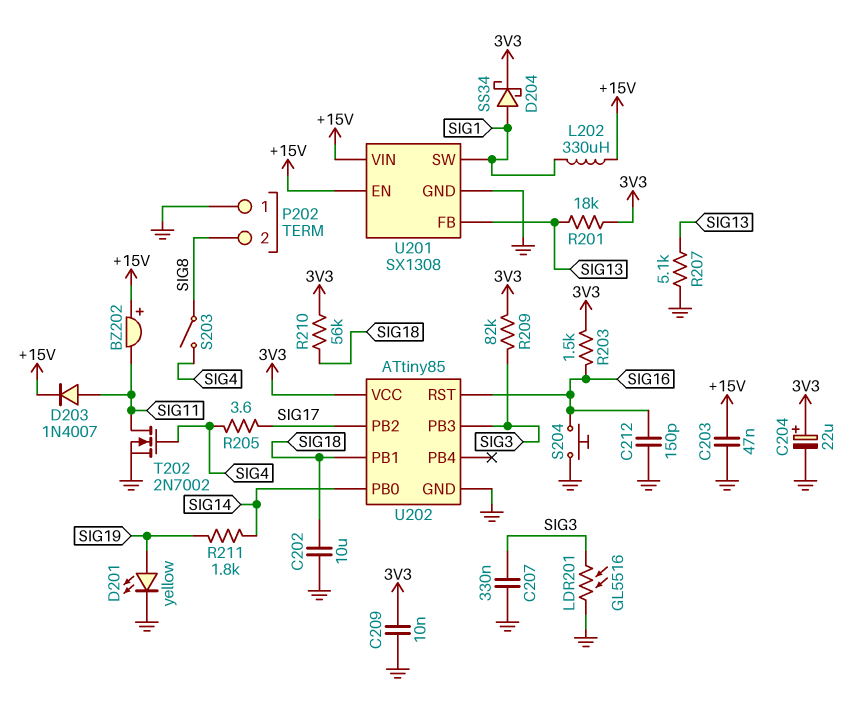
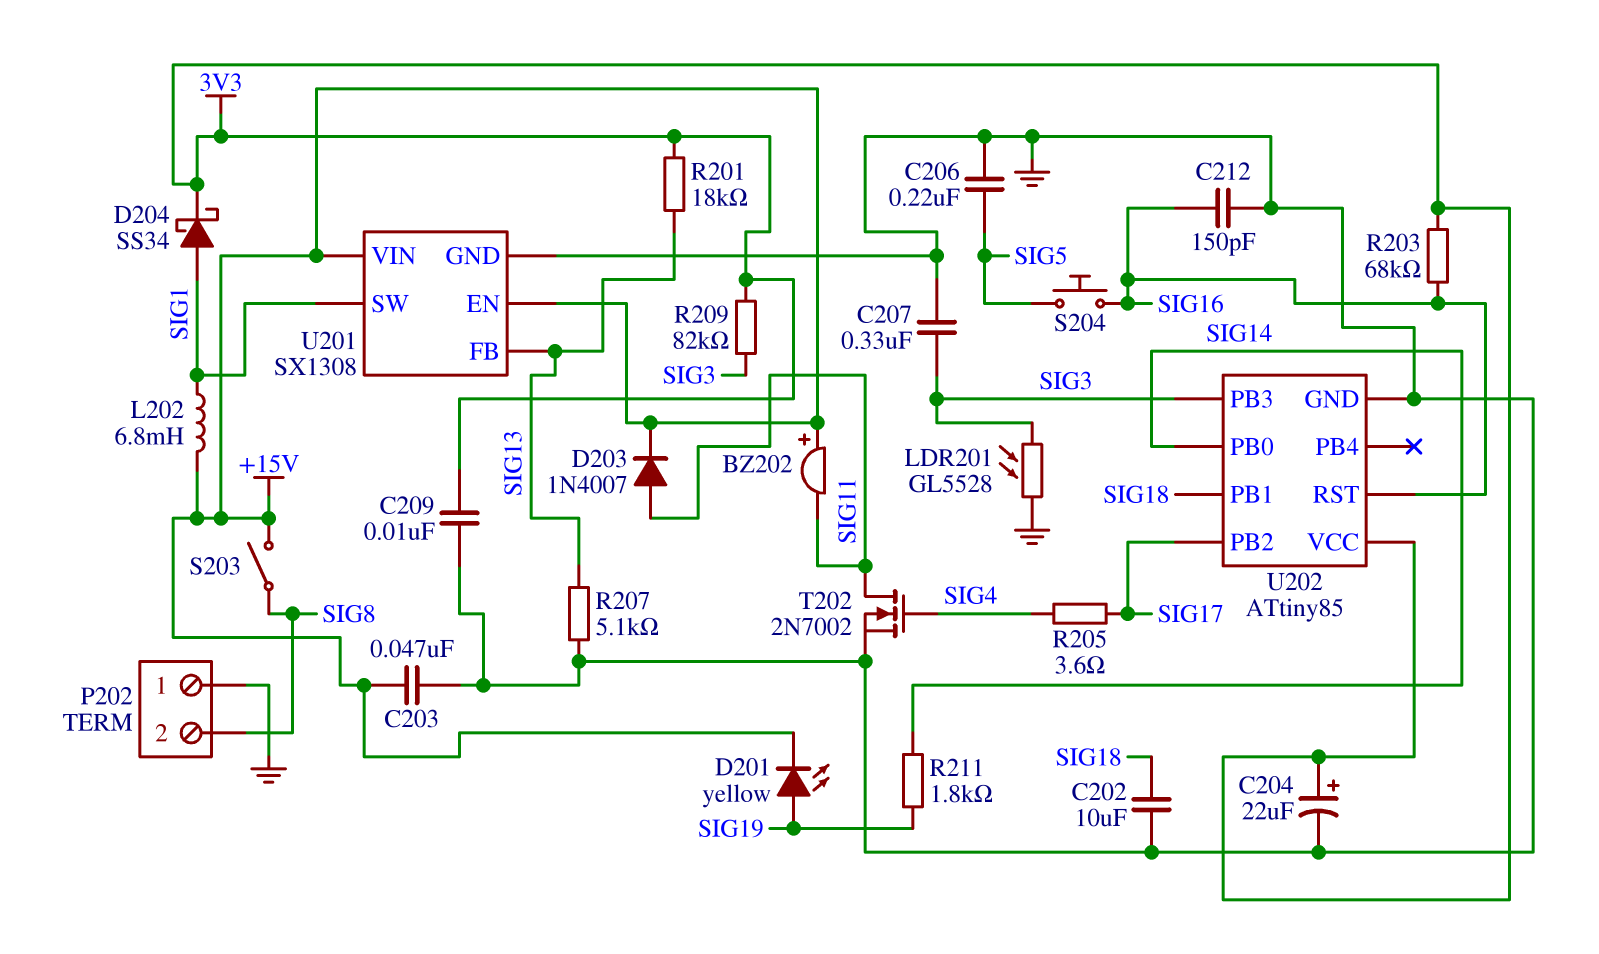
C206: none -> 220nF (GND, SIG5)
D201: LED yellow (A SIG19, K GND) -> LED yellow (A SIG19, K +15V)
L202: 330uH (+15V, SIG1) -> 6.8mH (+15V, SIG1)
LDR201: GL5516 (GND, SIG3) -> GL5528 (GND, SIG3)
R203: 1.5k (3V3, SIG16) -> 68k (3V3, SIG16)
R210: 56k (3V3, SIG18) -> none
S203: switch (SIG4, SIG8) -> switch (+15V, SIG8)
S204: button (GND, SIG16) -> button (SIG5, SIG16)

